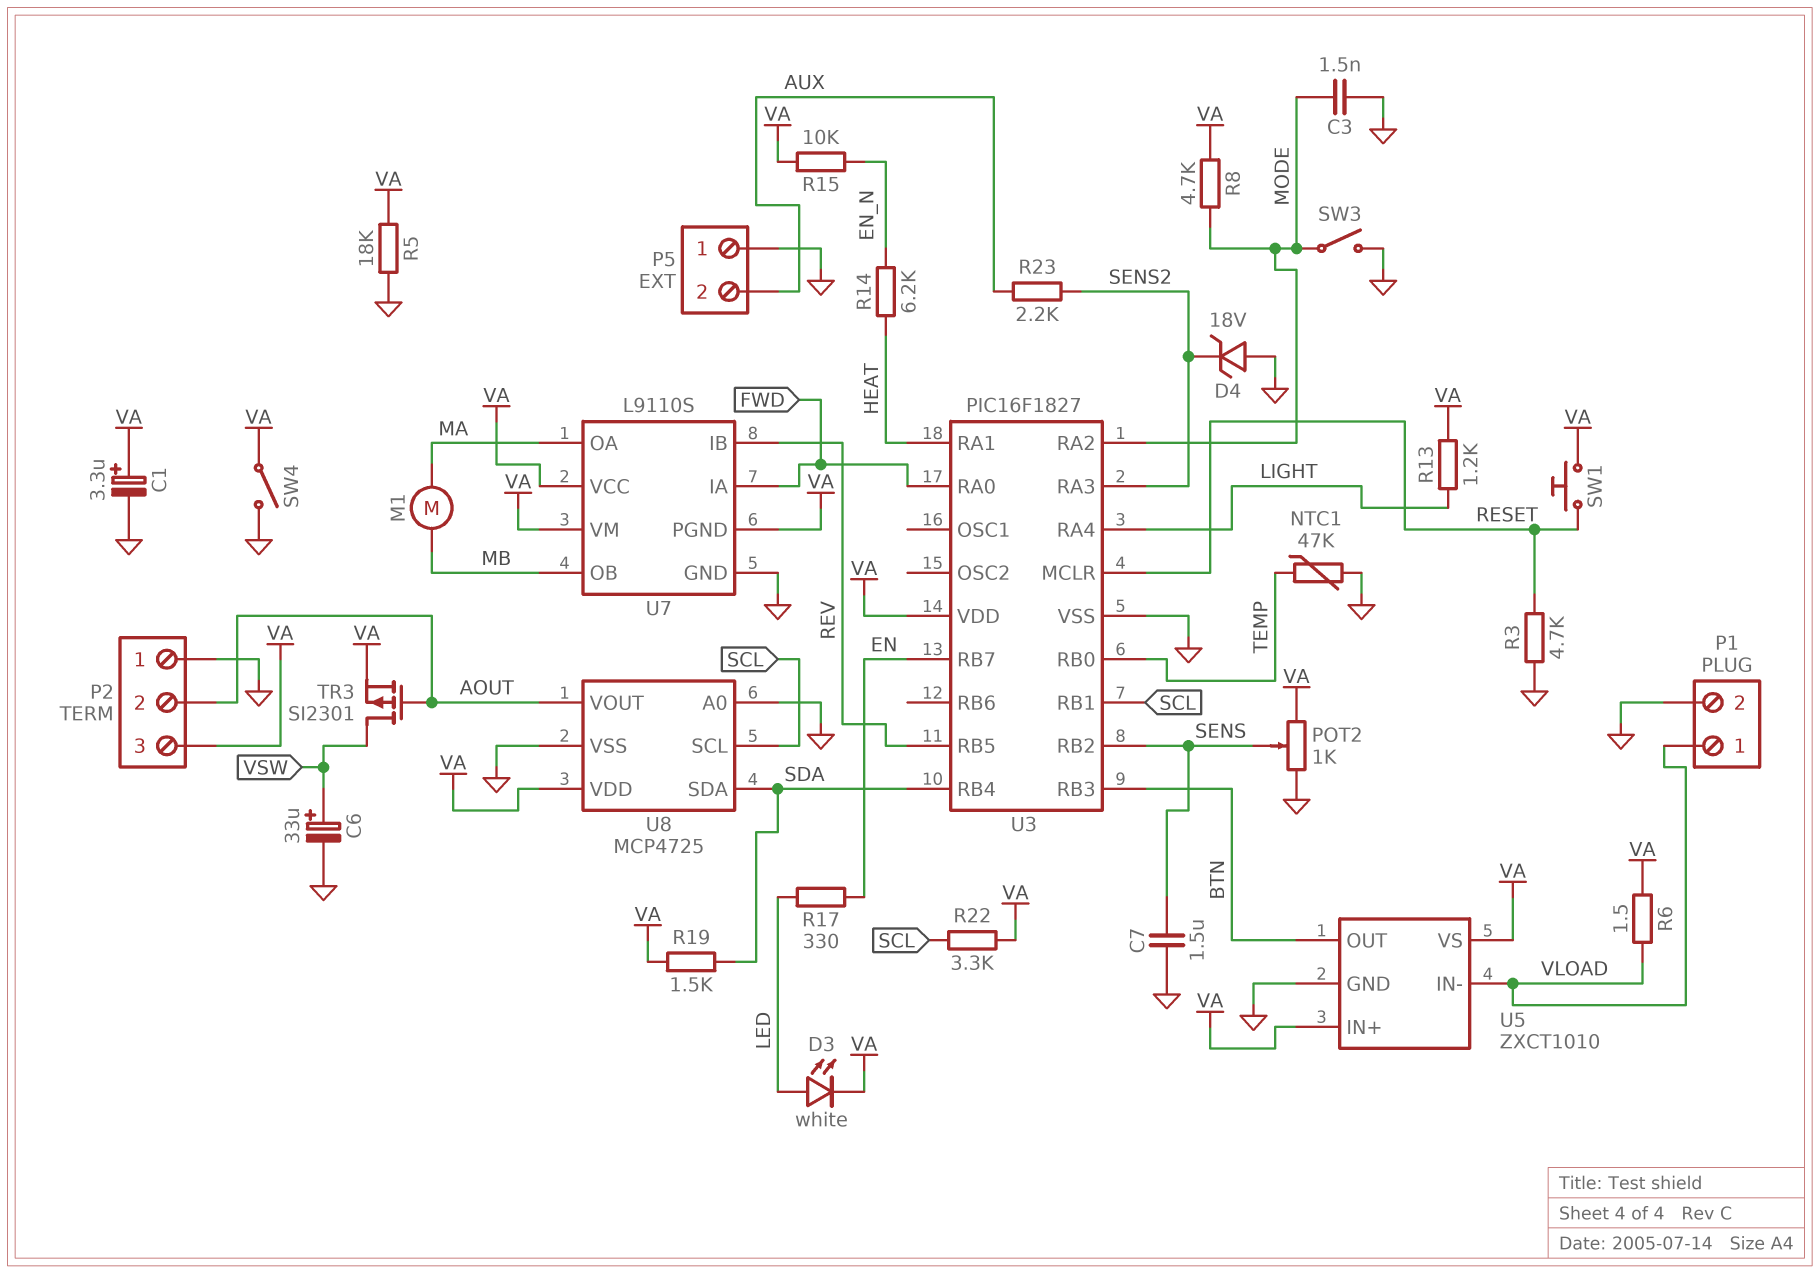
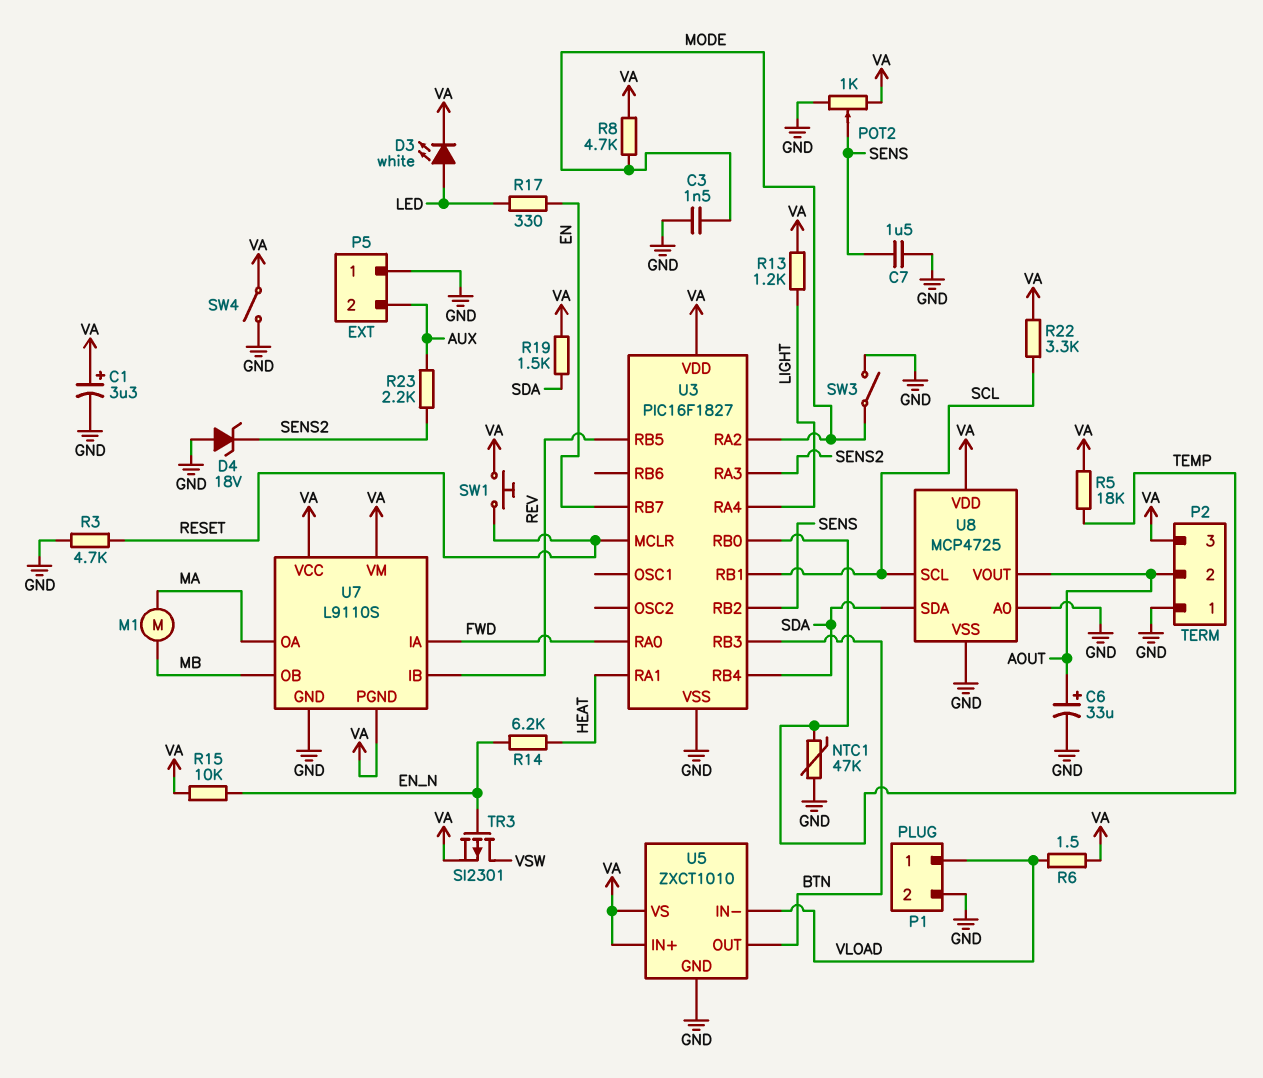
C6: 33uF (plus VSW, minus GND) -> 33uF (plus AOUT, minus GND)
R5: 18k (GND, VA) -> 18k (TEMP, VA)
TR3: PMOS SI2301 (G AOUT, D VSW, S VA) -> PMOS SI2301 (G EN_N, D VSW, S VA)

